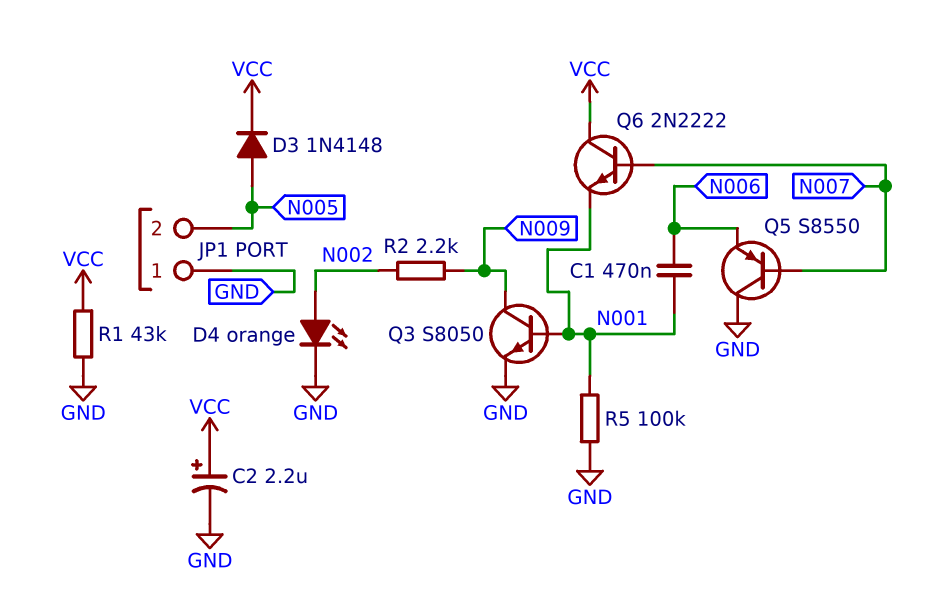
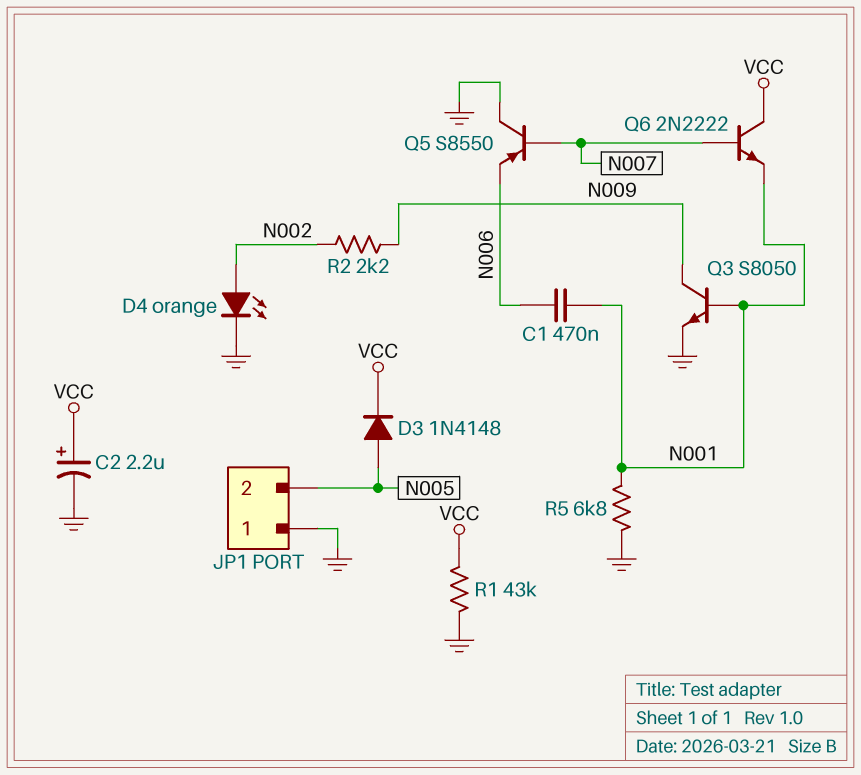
R5: 100k (GND, N001) -> 6.8k (GND, N001)

